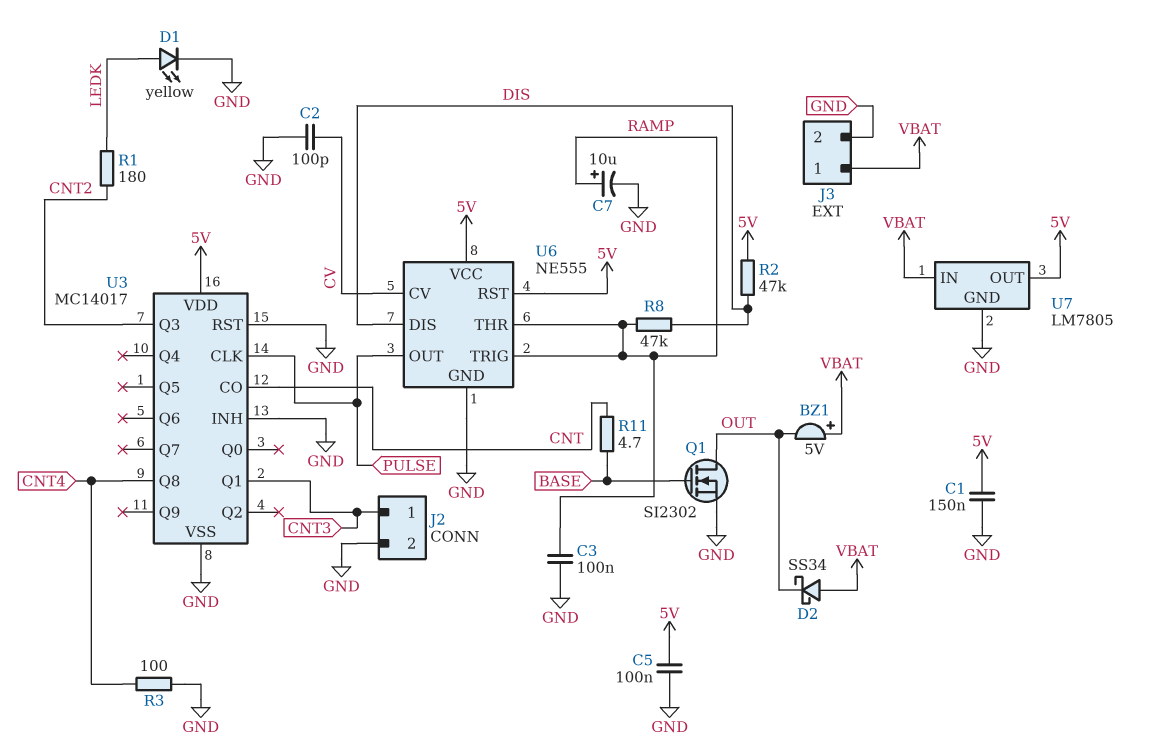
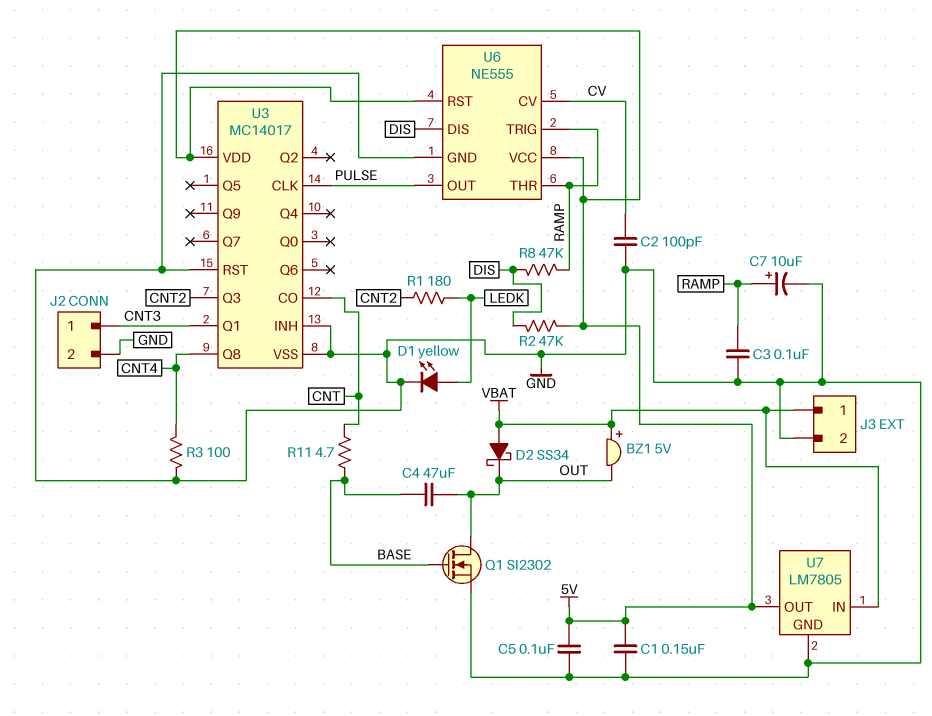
C4: none -> 47uF (BASE, OUT)

